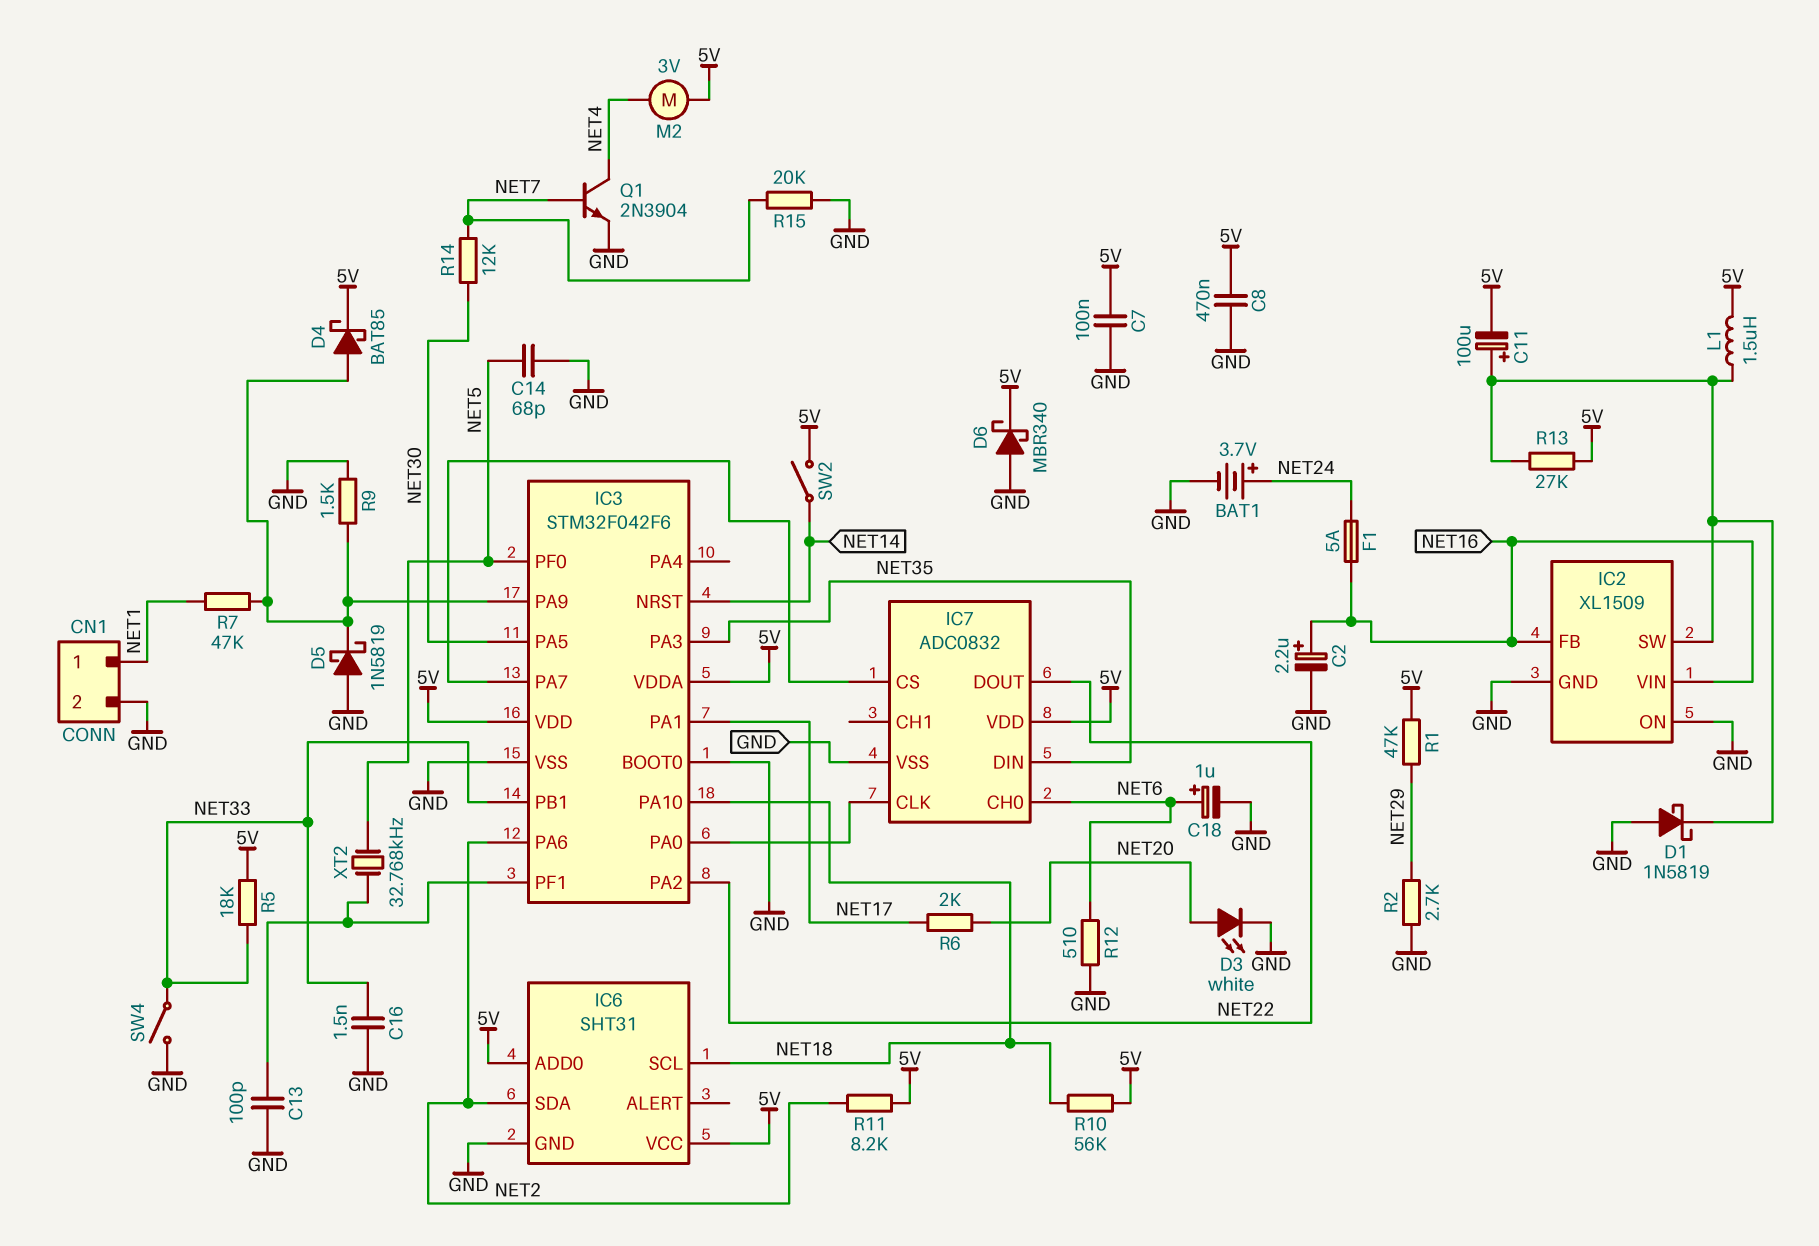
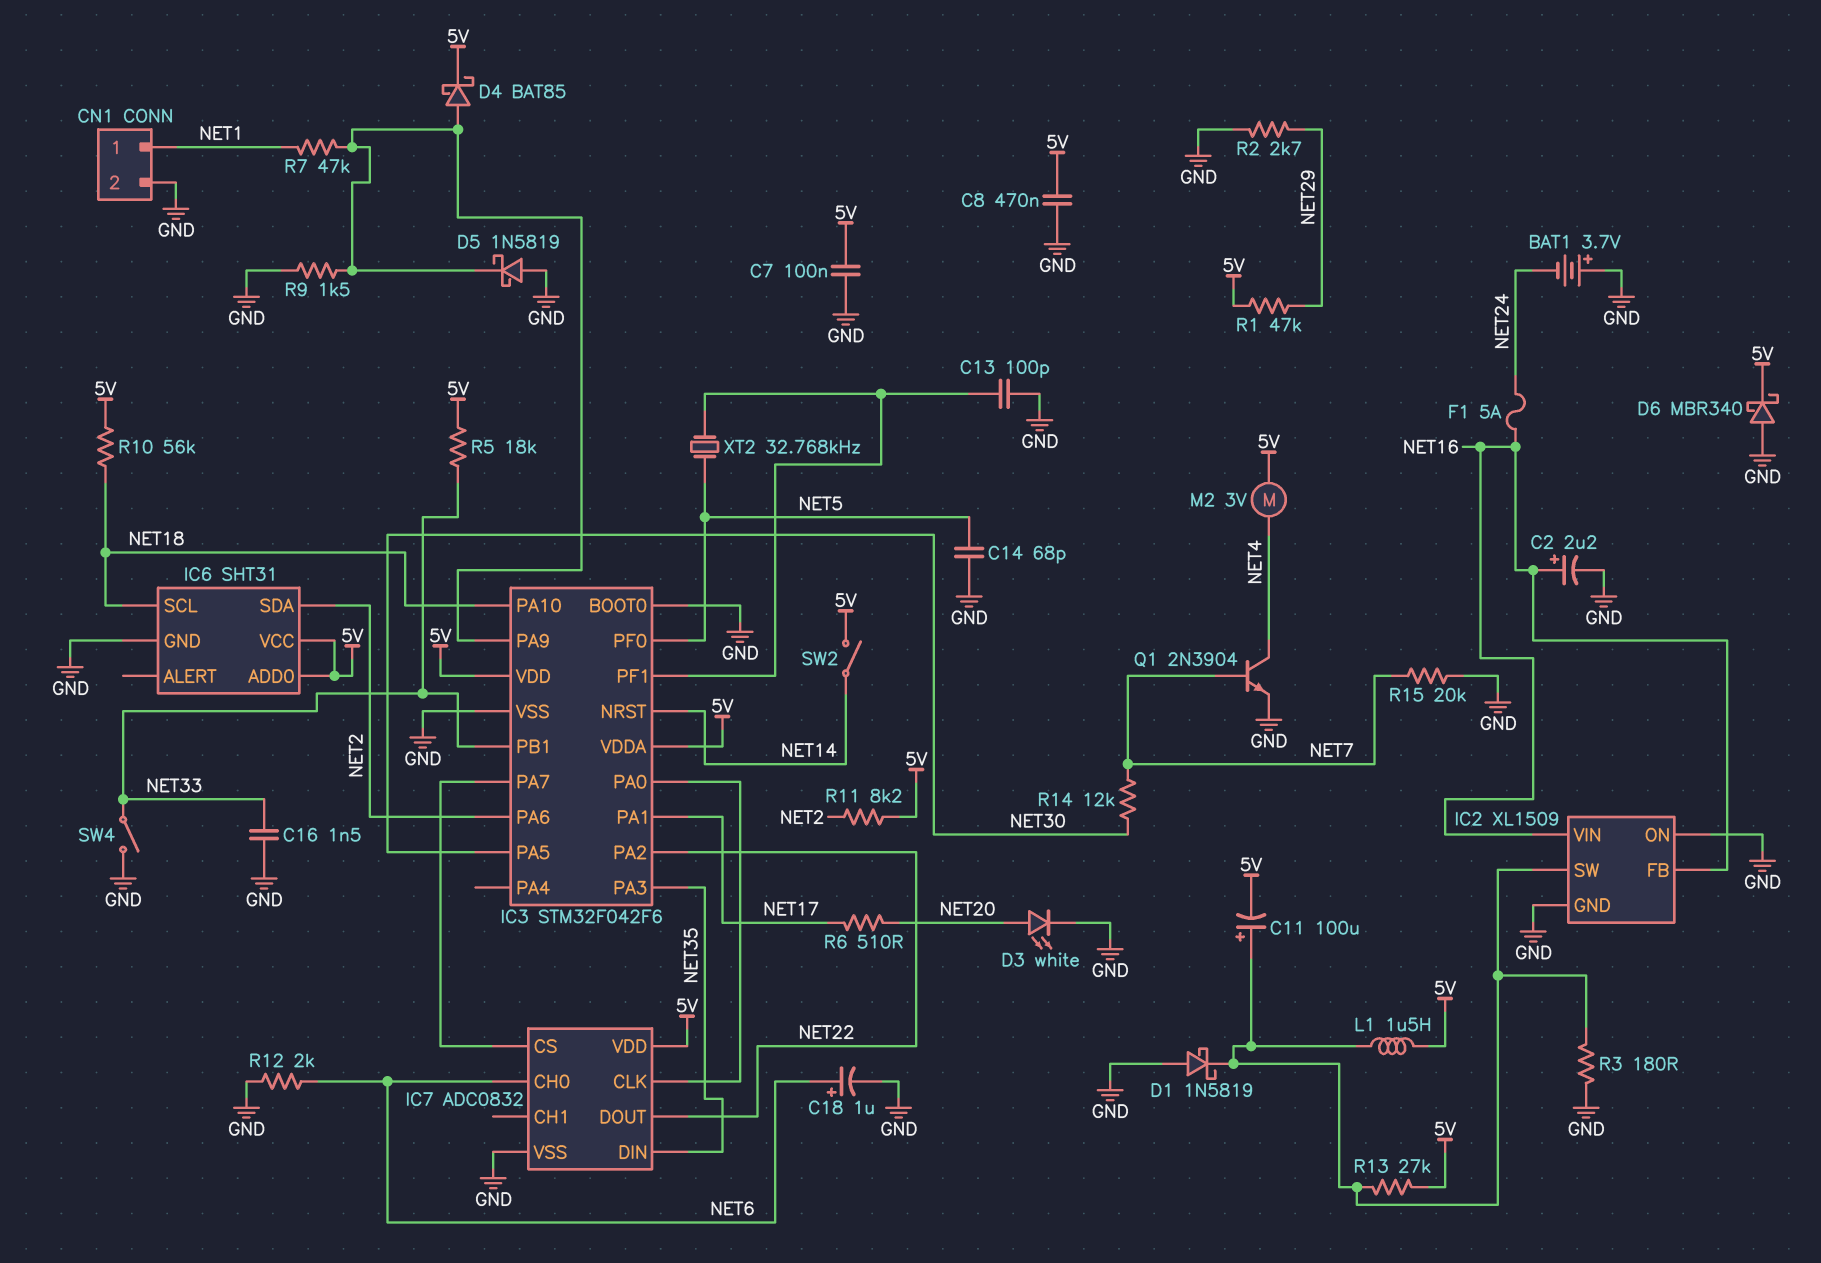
BAT1: 3.7V (plus NET24, minus GND) -> 3.7V (plus GND, minus NET24)
R3: none -> 180 (GND, IC2/SW)
R6: 2k (NET17, NET20) -> 510 (NET17, NET20)
R12: 510 (GND, NET6) -> 2k (GND, NET6)

